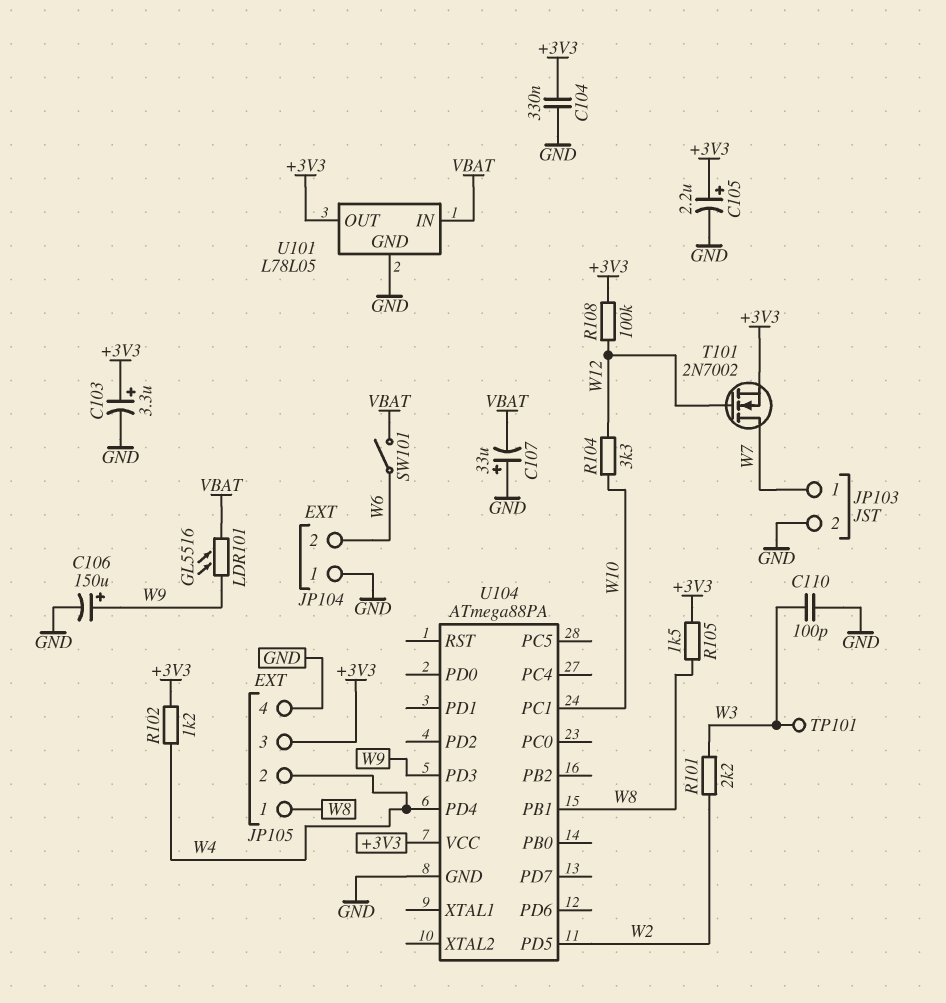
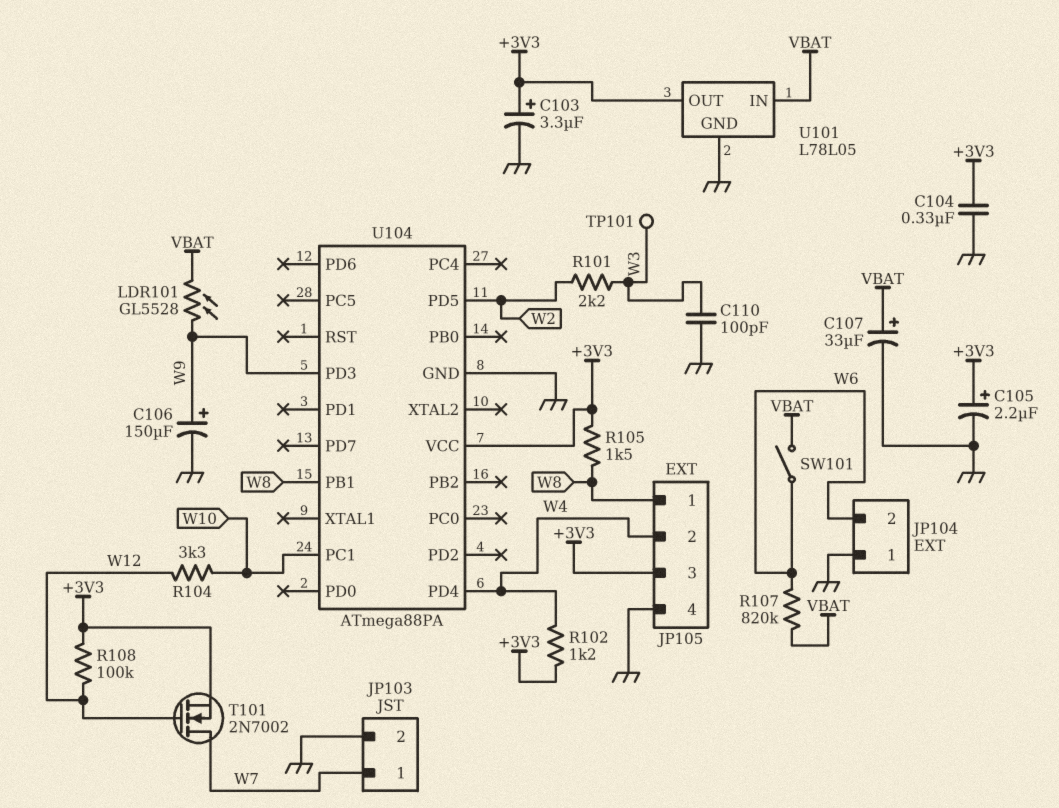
C107: 33uF (plus GND, minus VBAT) -> 33uF (plus VBAT, minus GND)
LDR101: GL5516 (VBAT, W9) -> GL5528 (VBAT, W9)
R107: none -> 820k (VBAT, W6)

